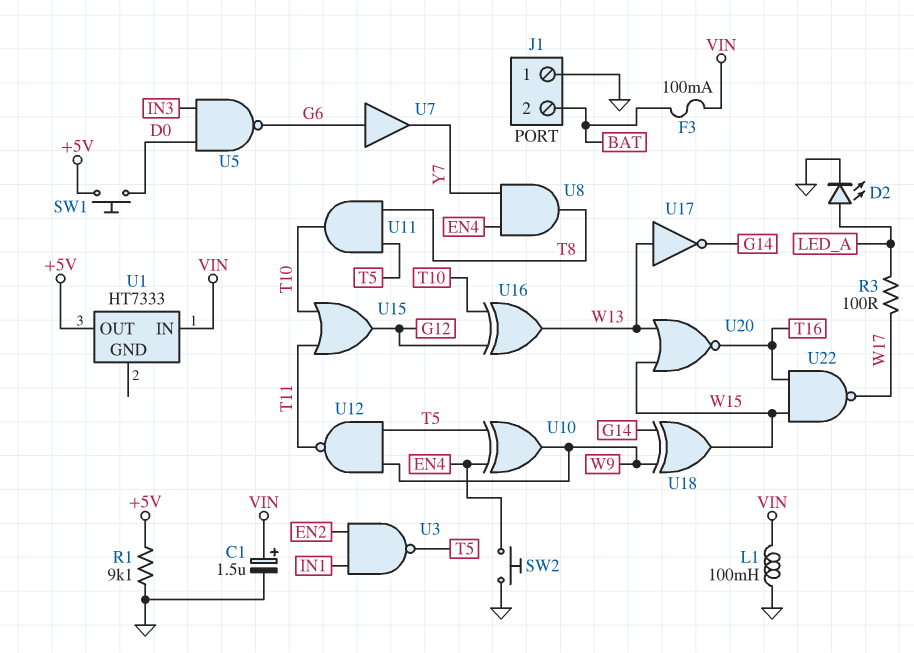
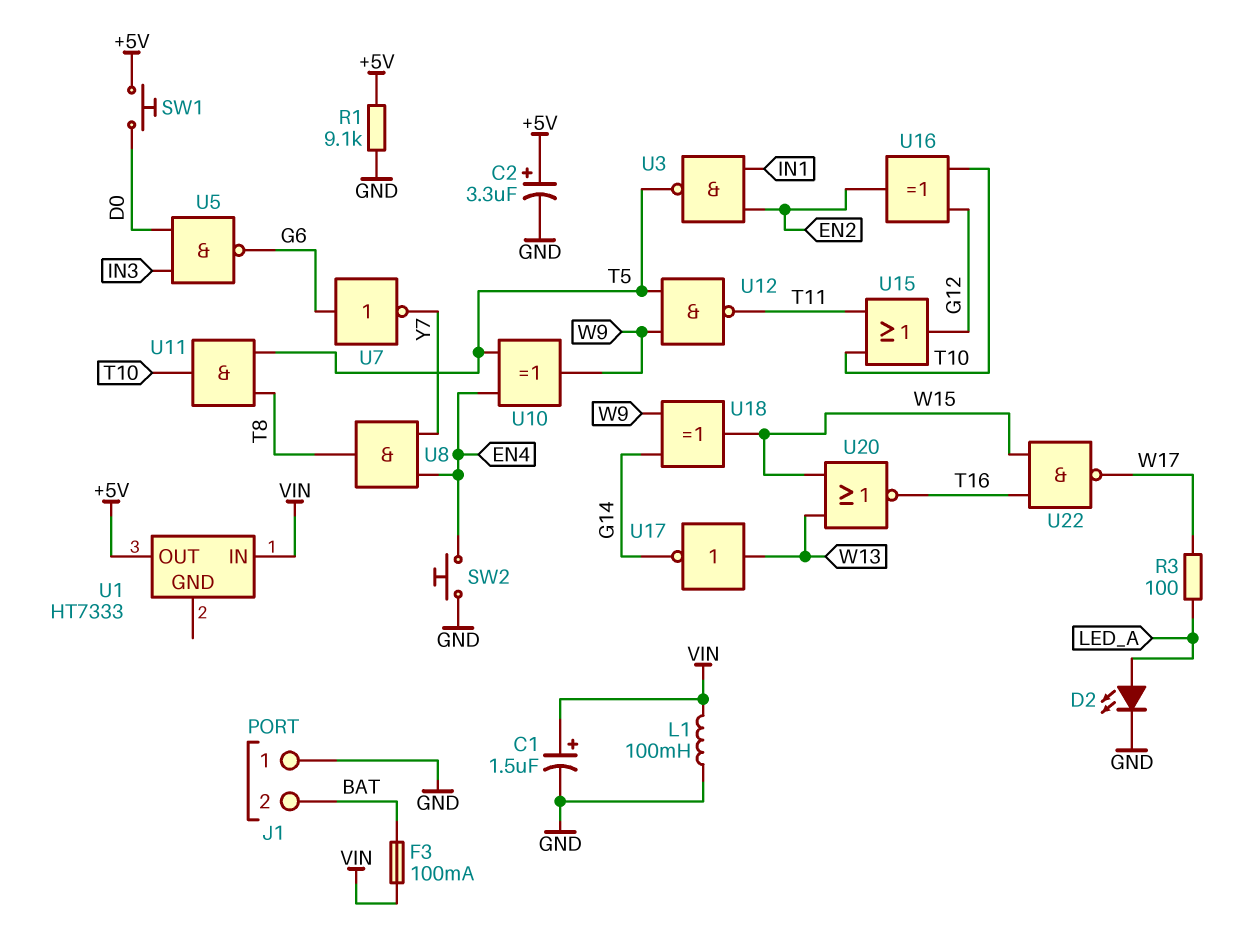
C2: none -> 3.3uF (plus +5V, minus GND)
U7: buffer (in G6, out Y7) -> NOT (in G6, out Y7)
U16: XOR (in G12, in T10, out W13) -> XOR (in G12, in T10, out EN2)

